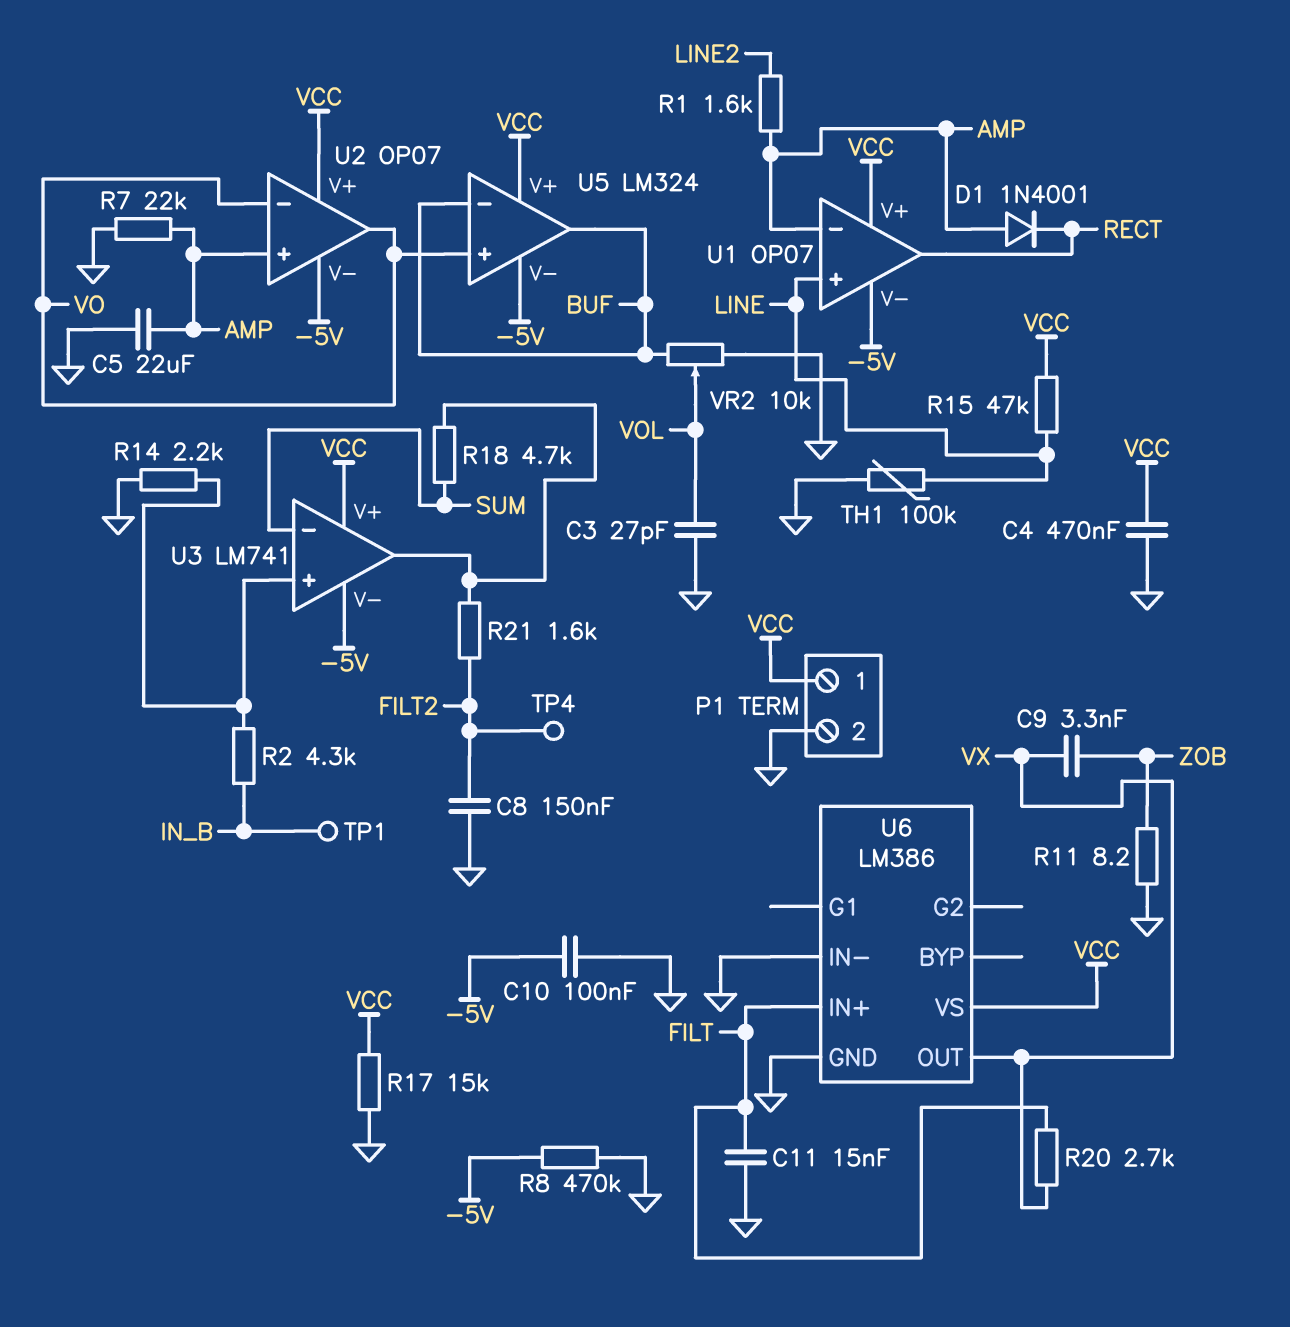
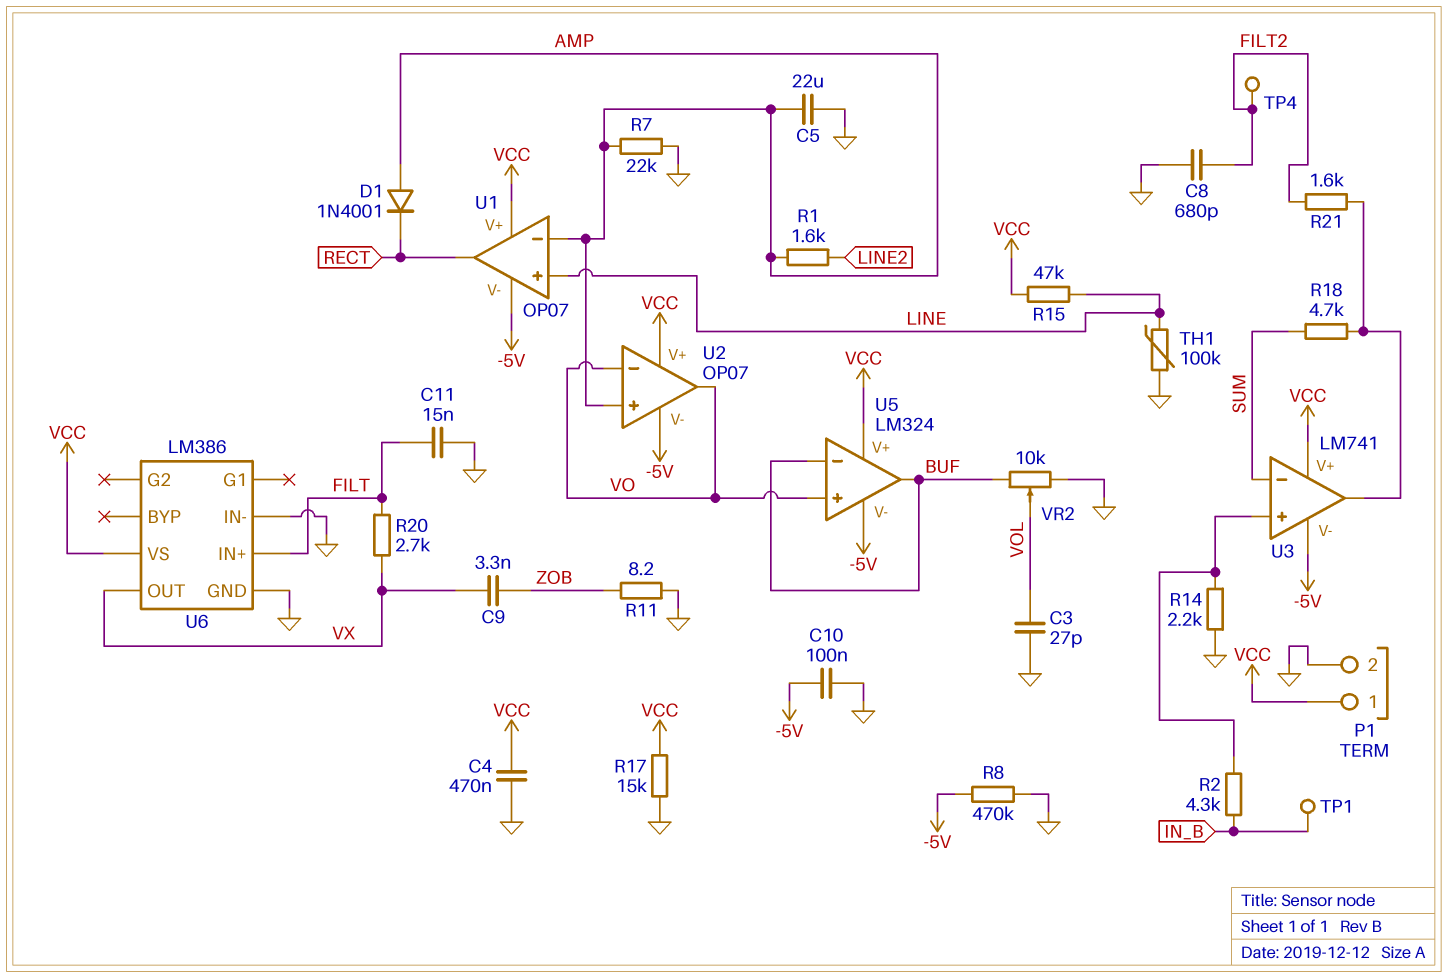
C8: 150nF (FILT2, GND) -> 680pF (FILT2, GND)

